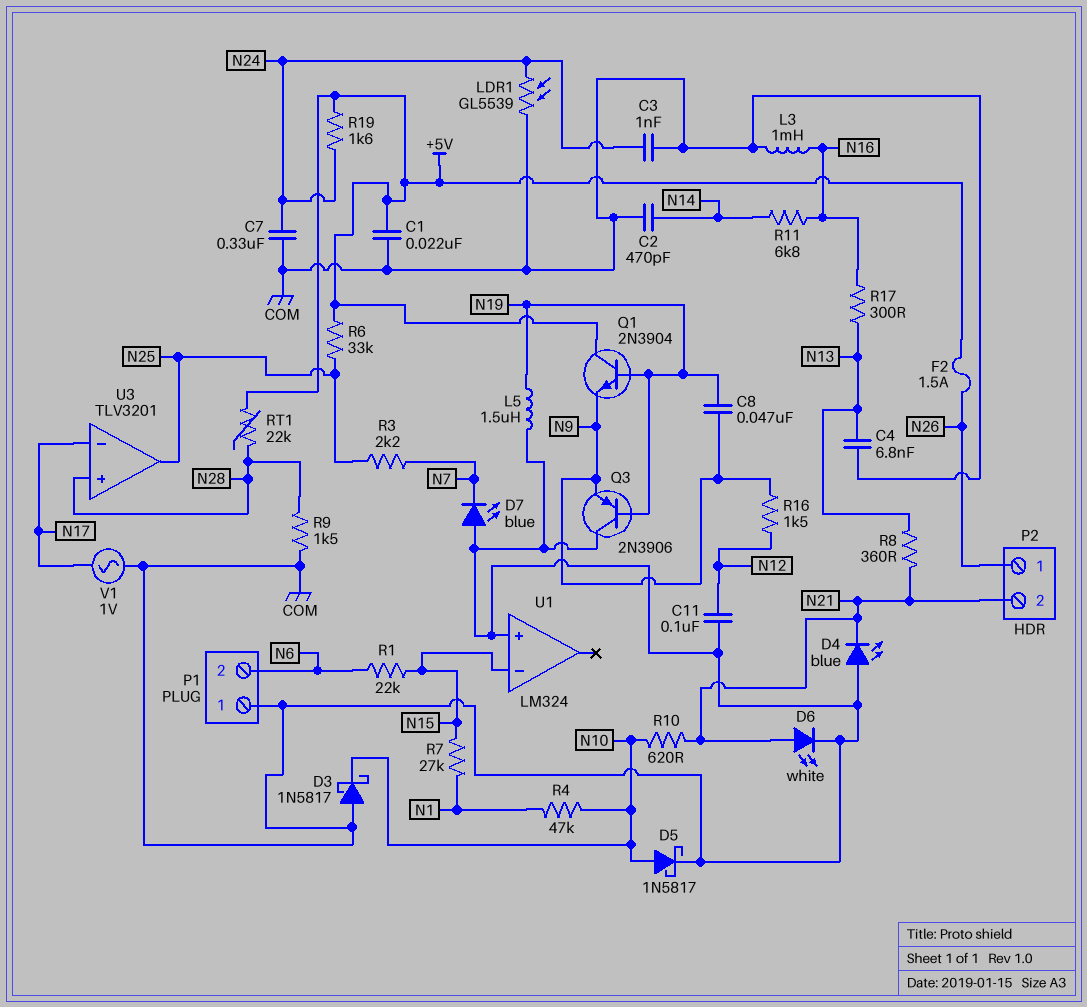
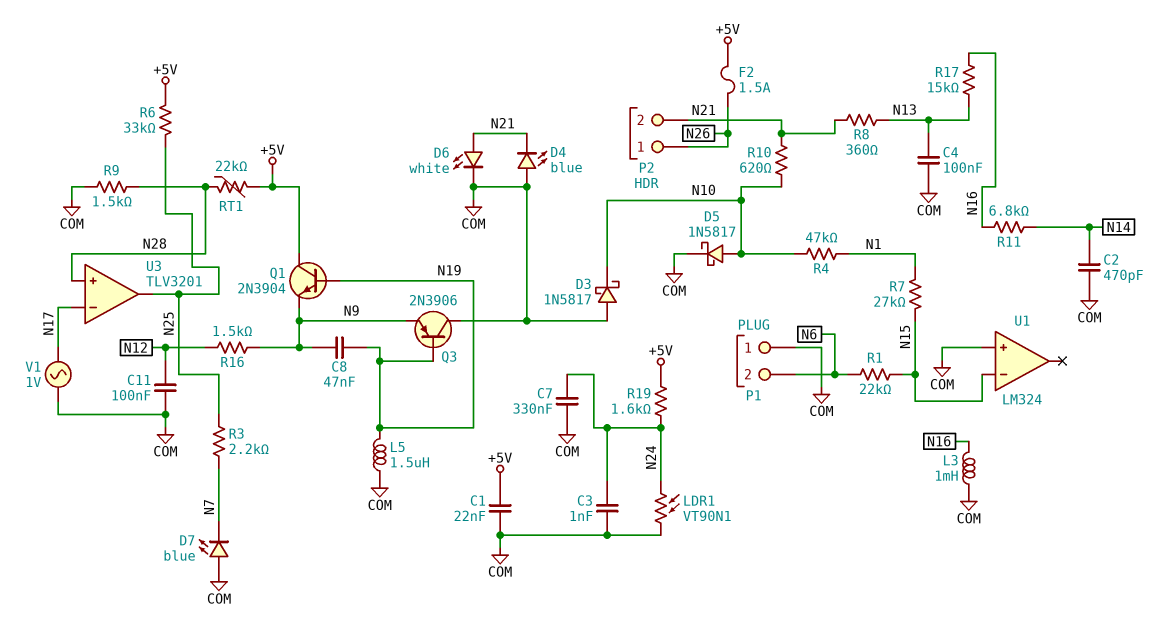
C4: 6.8nF (COM, N13) -> 100nF (COM, N13)
LDR1: GL5539 (COM, N24) -> VT90N1 (COM, N24)
R17: 300 (N13, N16) -> 15k (N13, N16)

